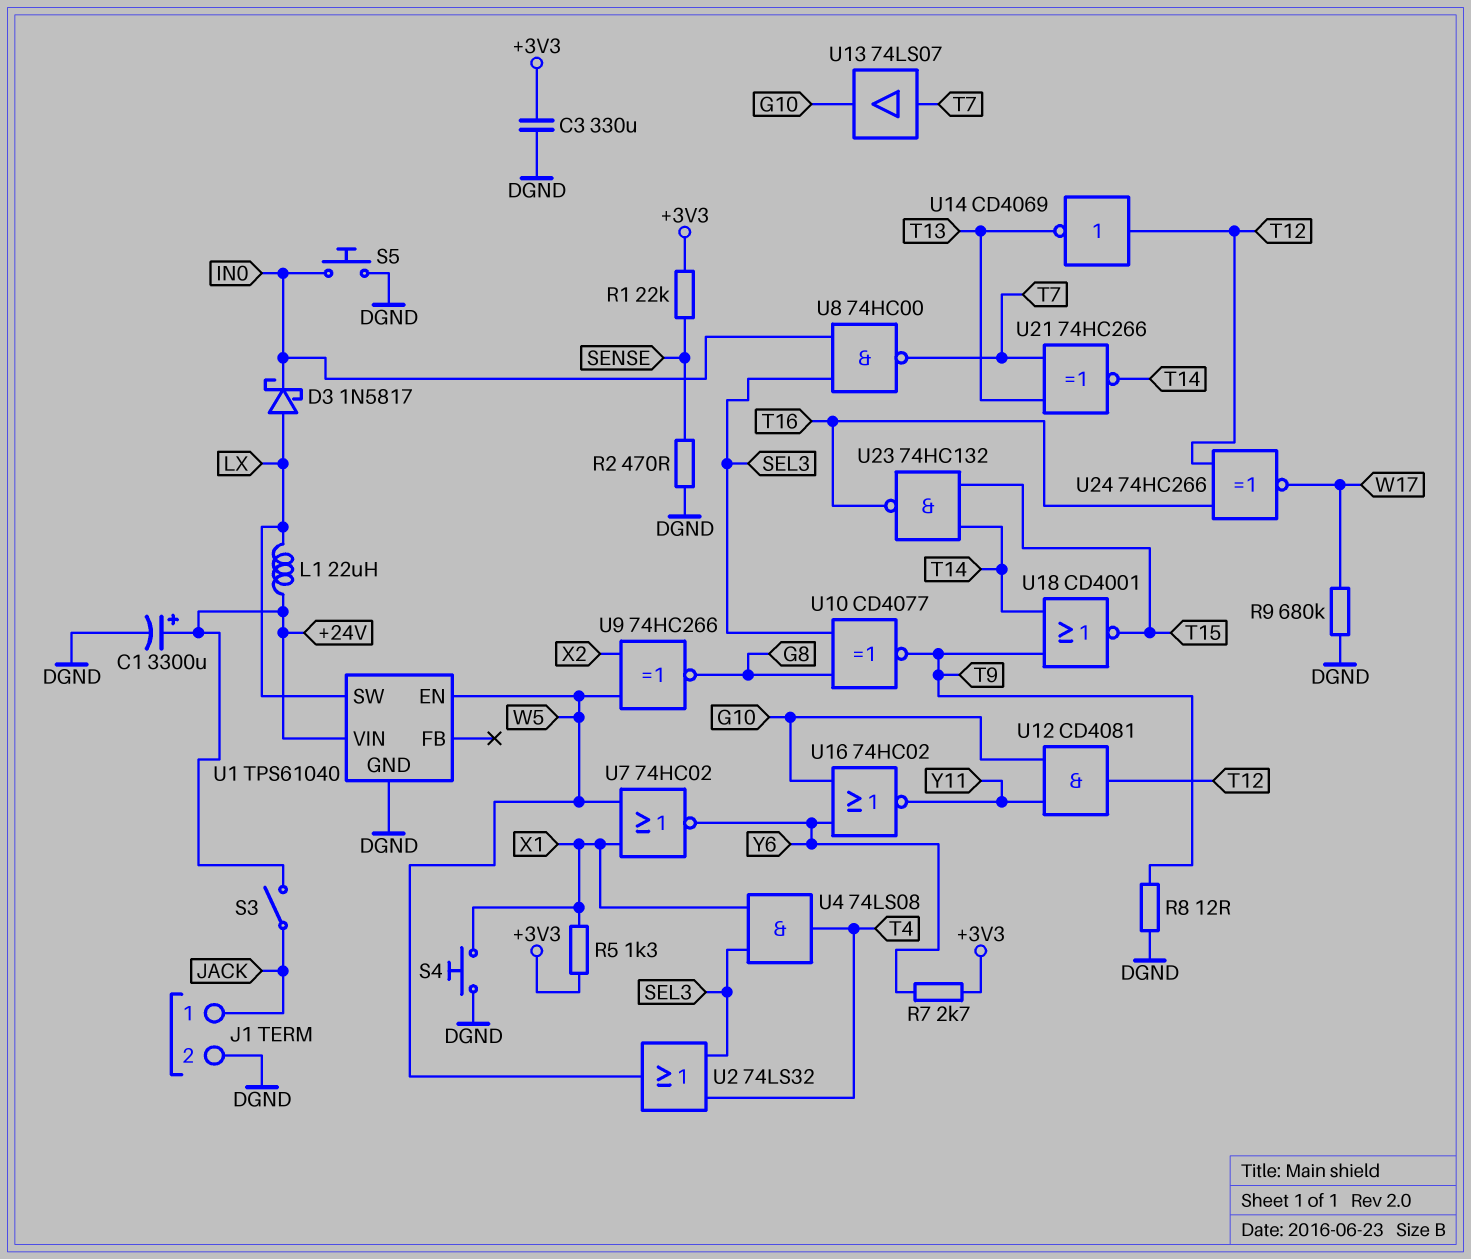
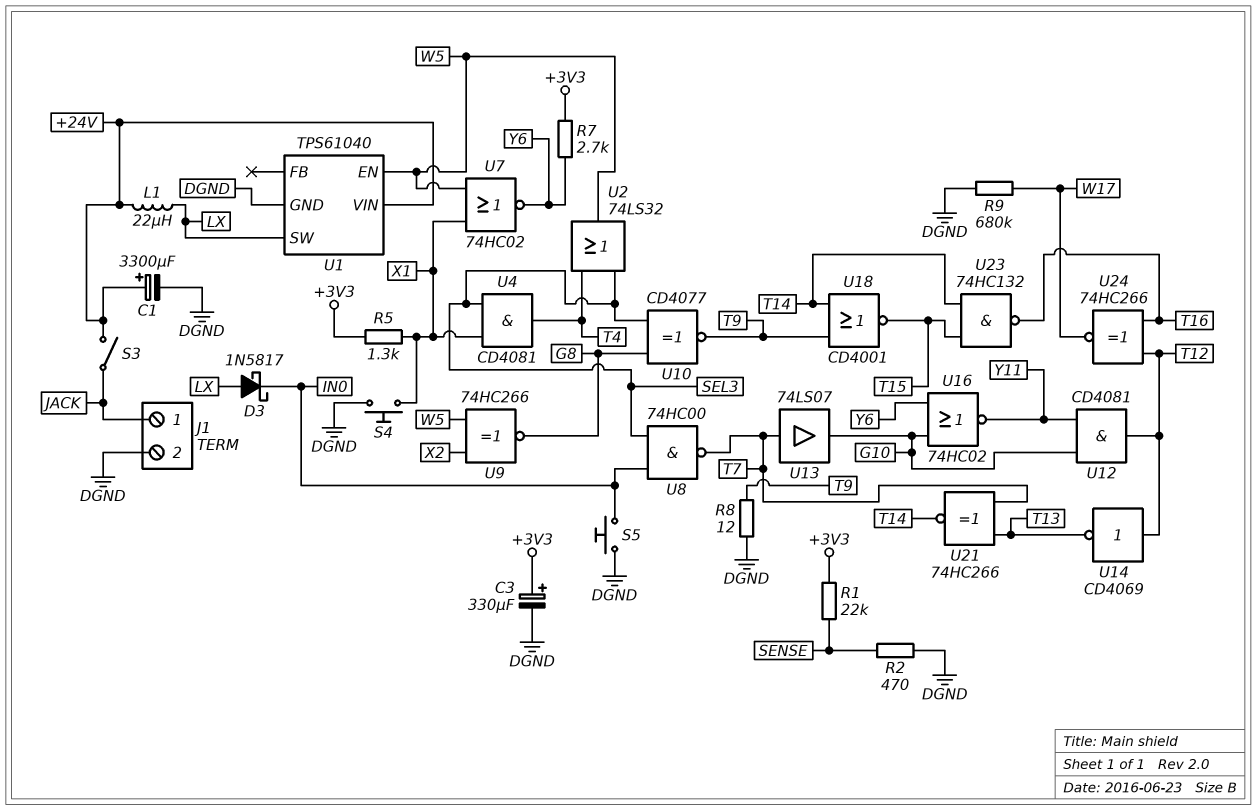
C3: 330uF (+3V3, DGND) -> 330uF (plus +3V3, minus DGND)
U4: AND 74LS08 (in SEL3, in X1, out T4) -> AND CD4081 (in SEL3, in X1, out T4)

